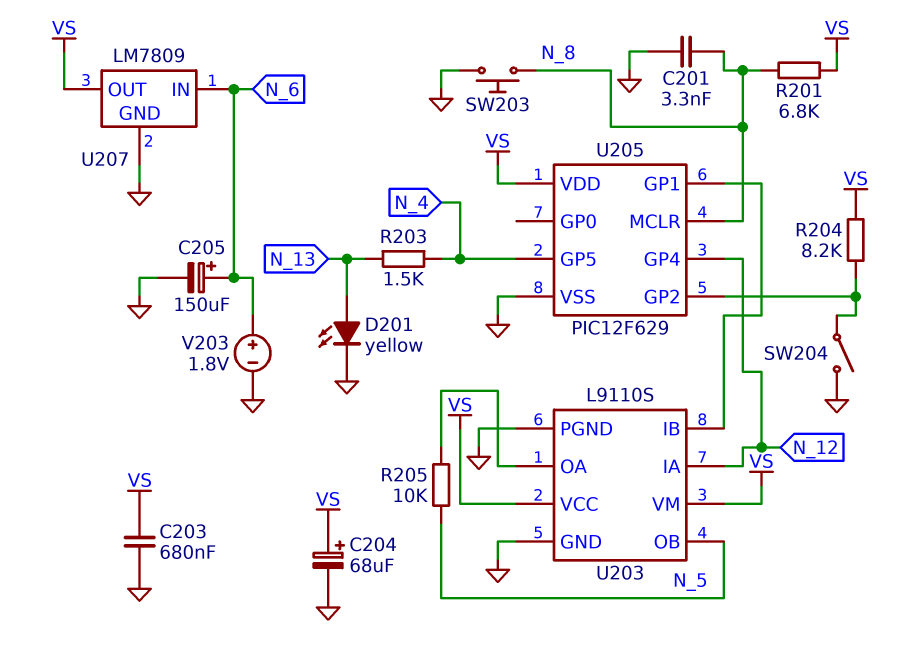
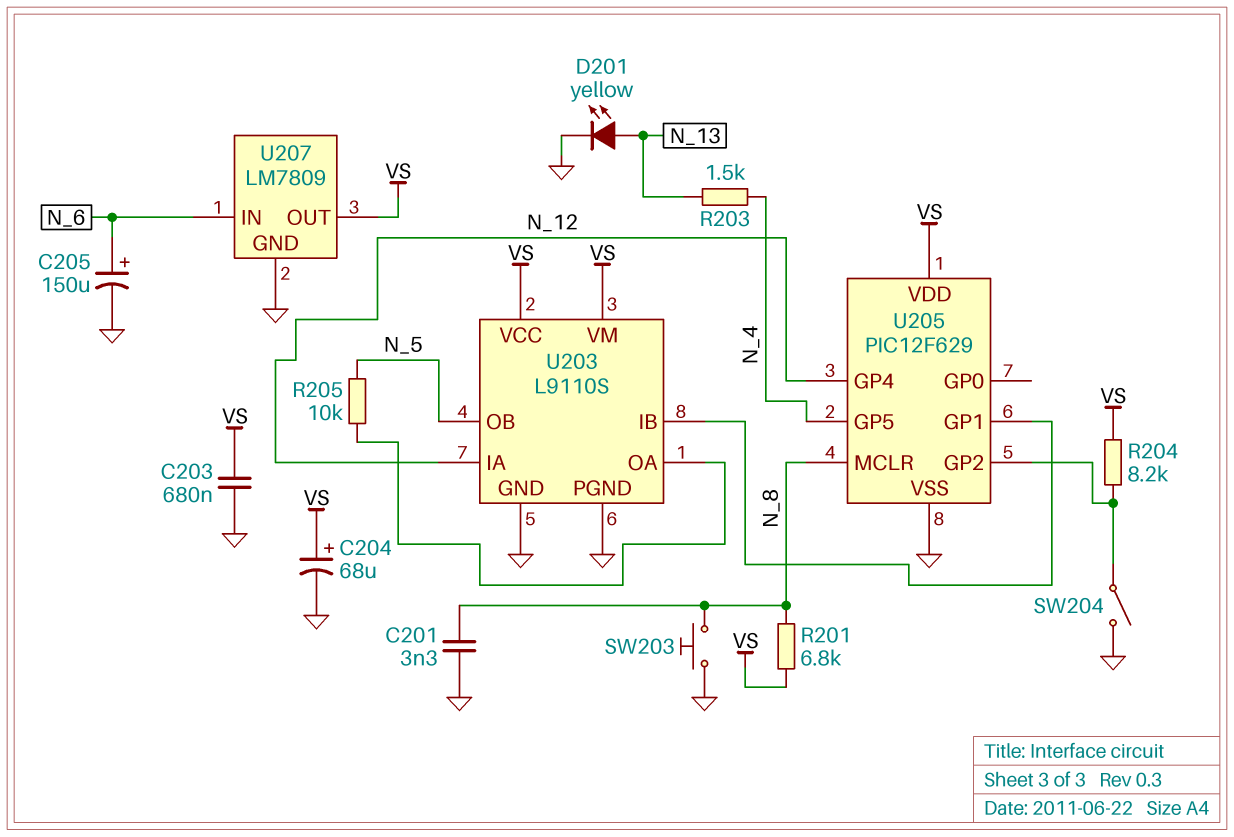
V203: 1.8V (plus N_6, minus GND) -> none

